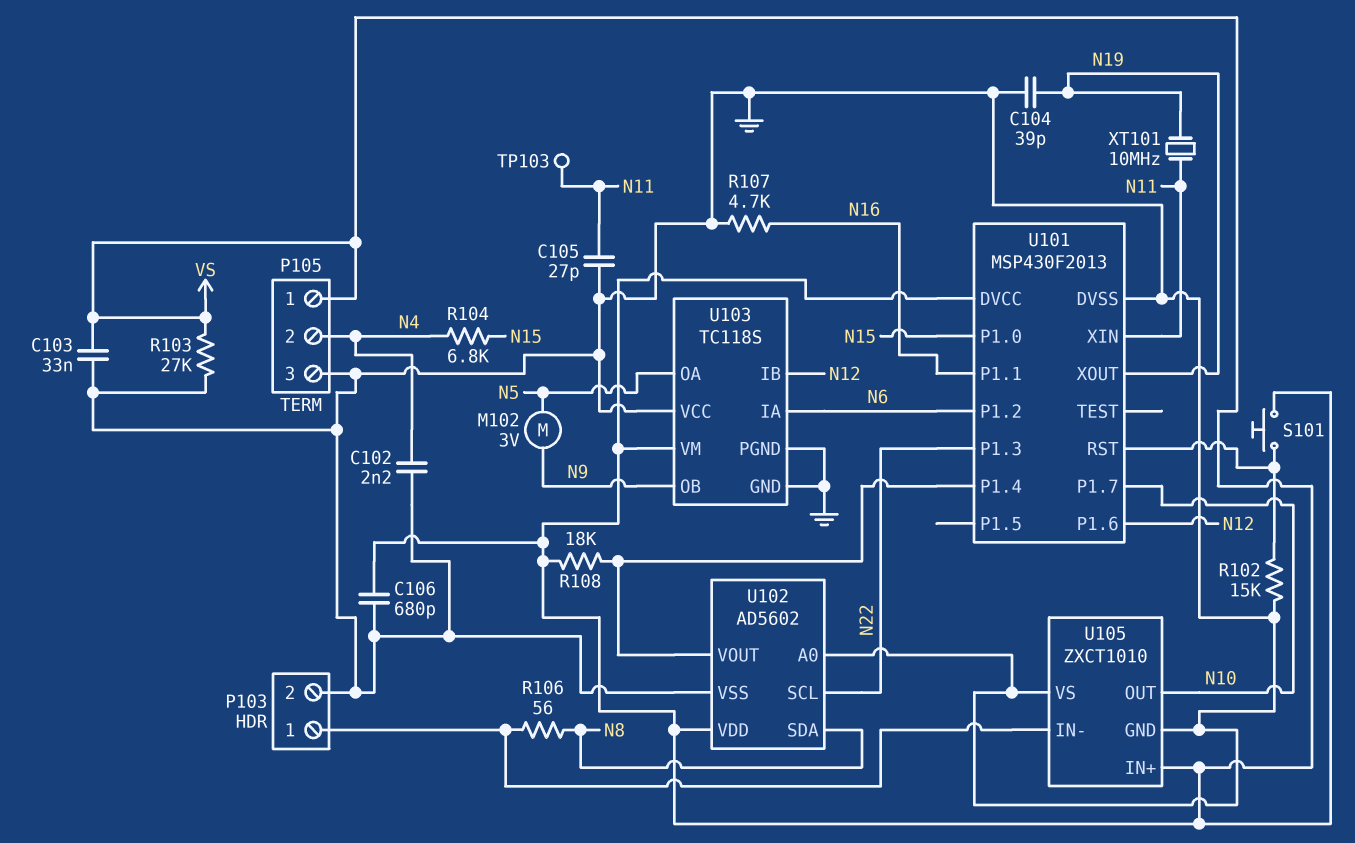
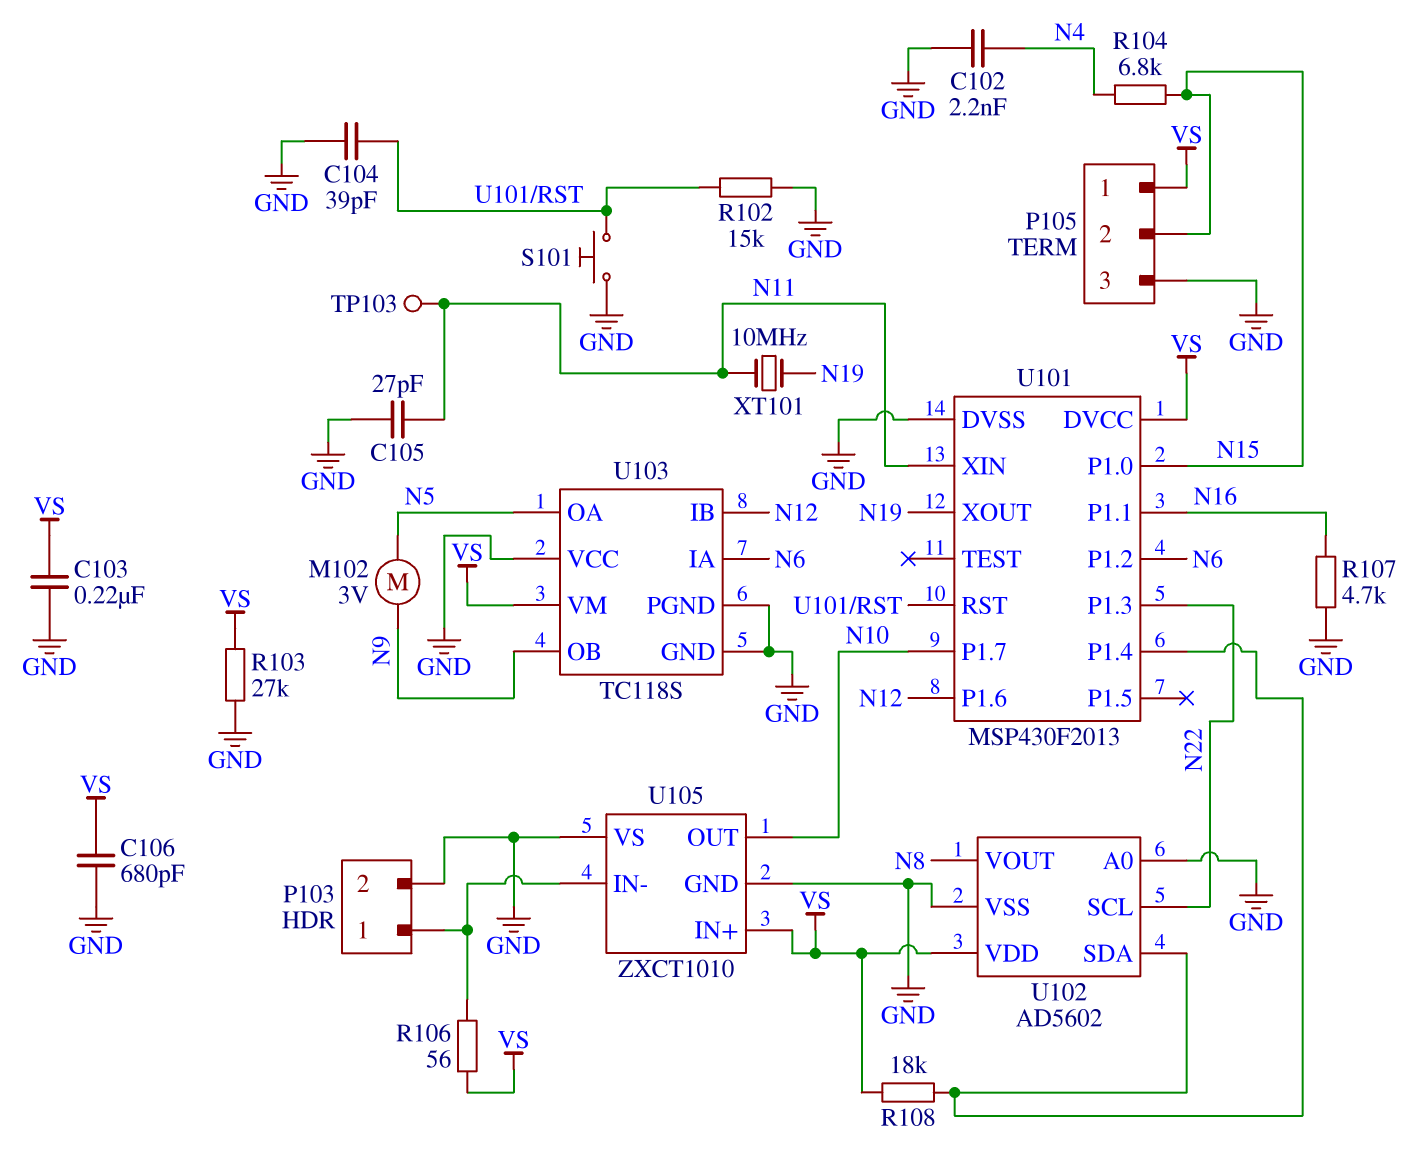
C103: 33nF (GND, VS) -> 220nF (GND, VS)
C104: 39pF (GND, N19) -> 39pF (GND, U101/RST)
P105 pin 2: N4 -> N15
R106: 56 (N8, P103/1) -> 56 (P103/1, VS)
S101: button (U101/RST, VS) -> button (GND, U101/RST)
U102 pin SDA: N8 -> U101/P1.4
U102 pin VOUT: U101/P1.4 -> N8

